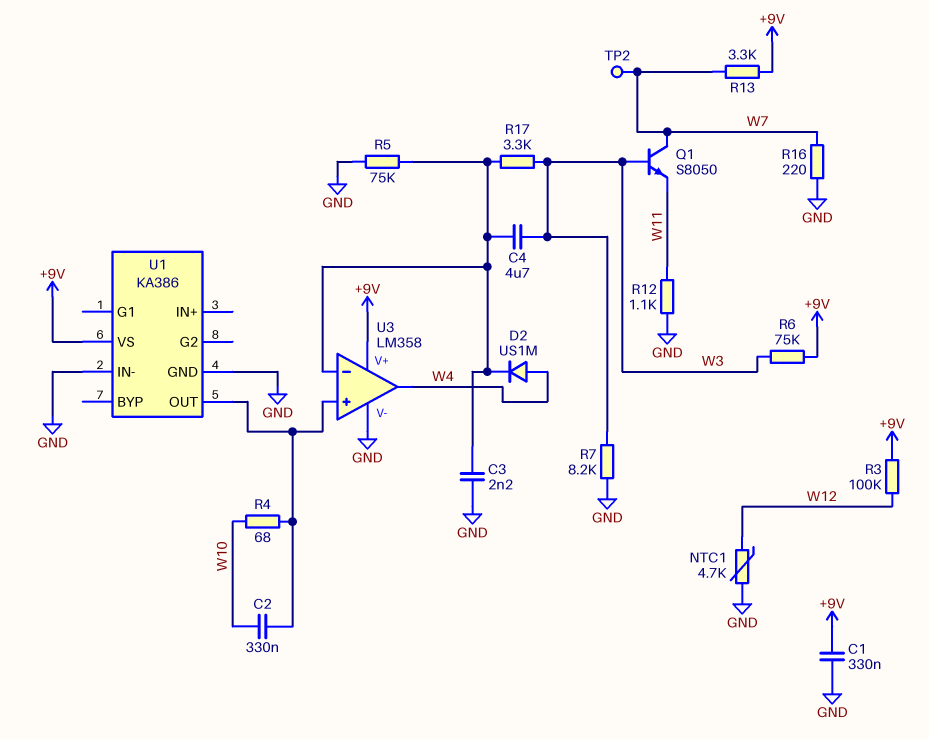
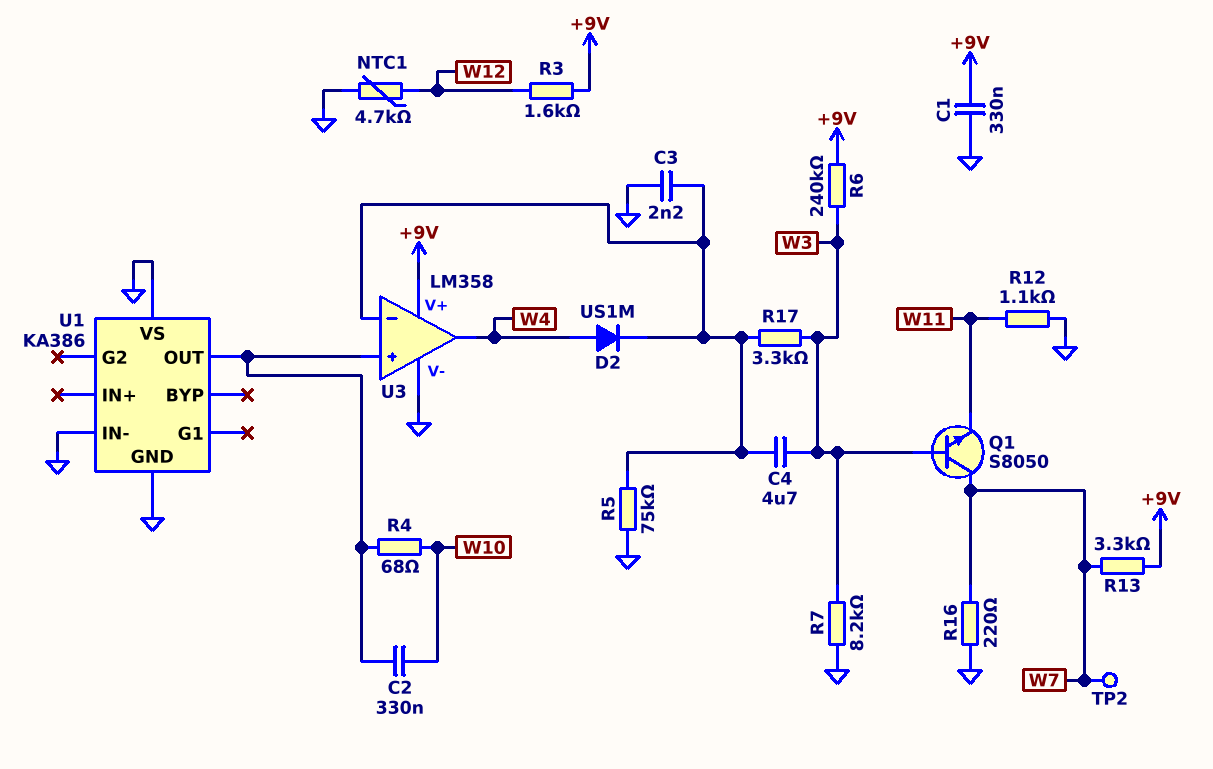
R3: 100k (+9V, W12) -> 1.6k (+9V, W12)
R6: 75k (+9V, W3) -> 240k (+9V, W3)
U1 pin VS: +9V -> GND

